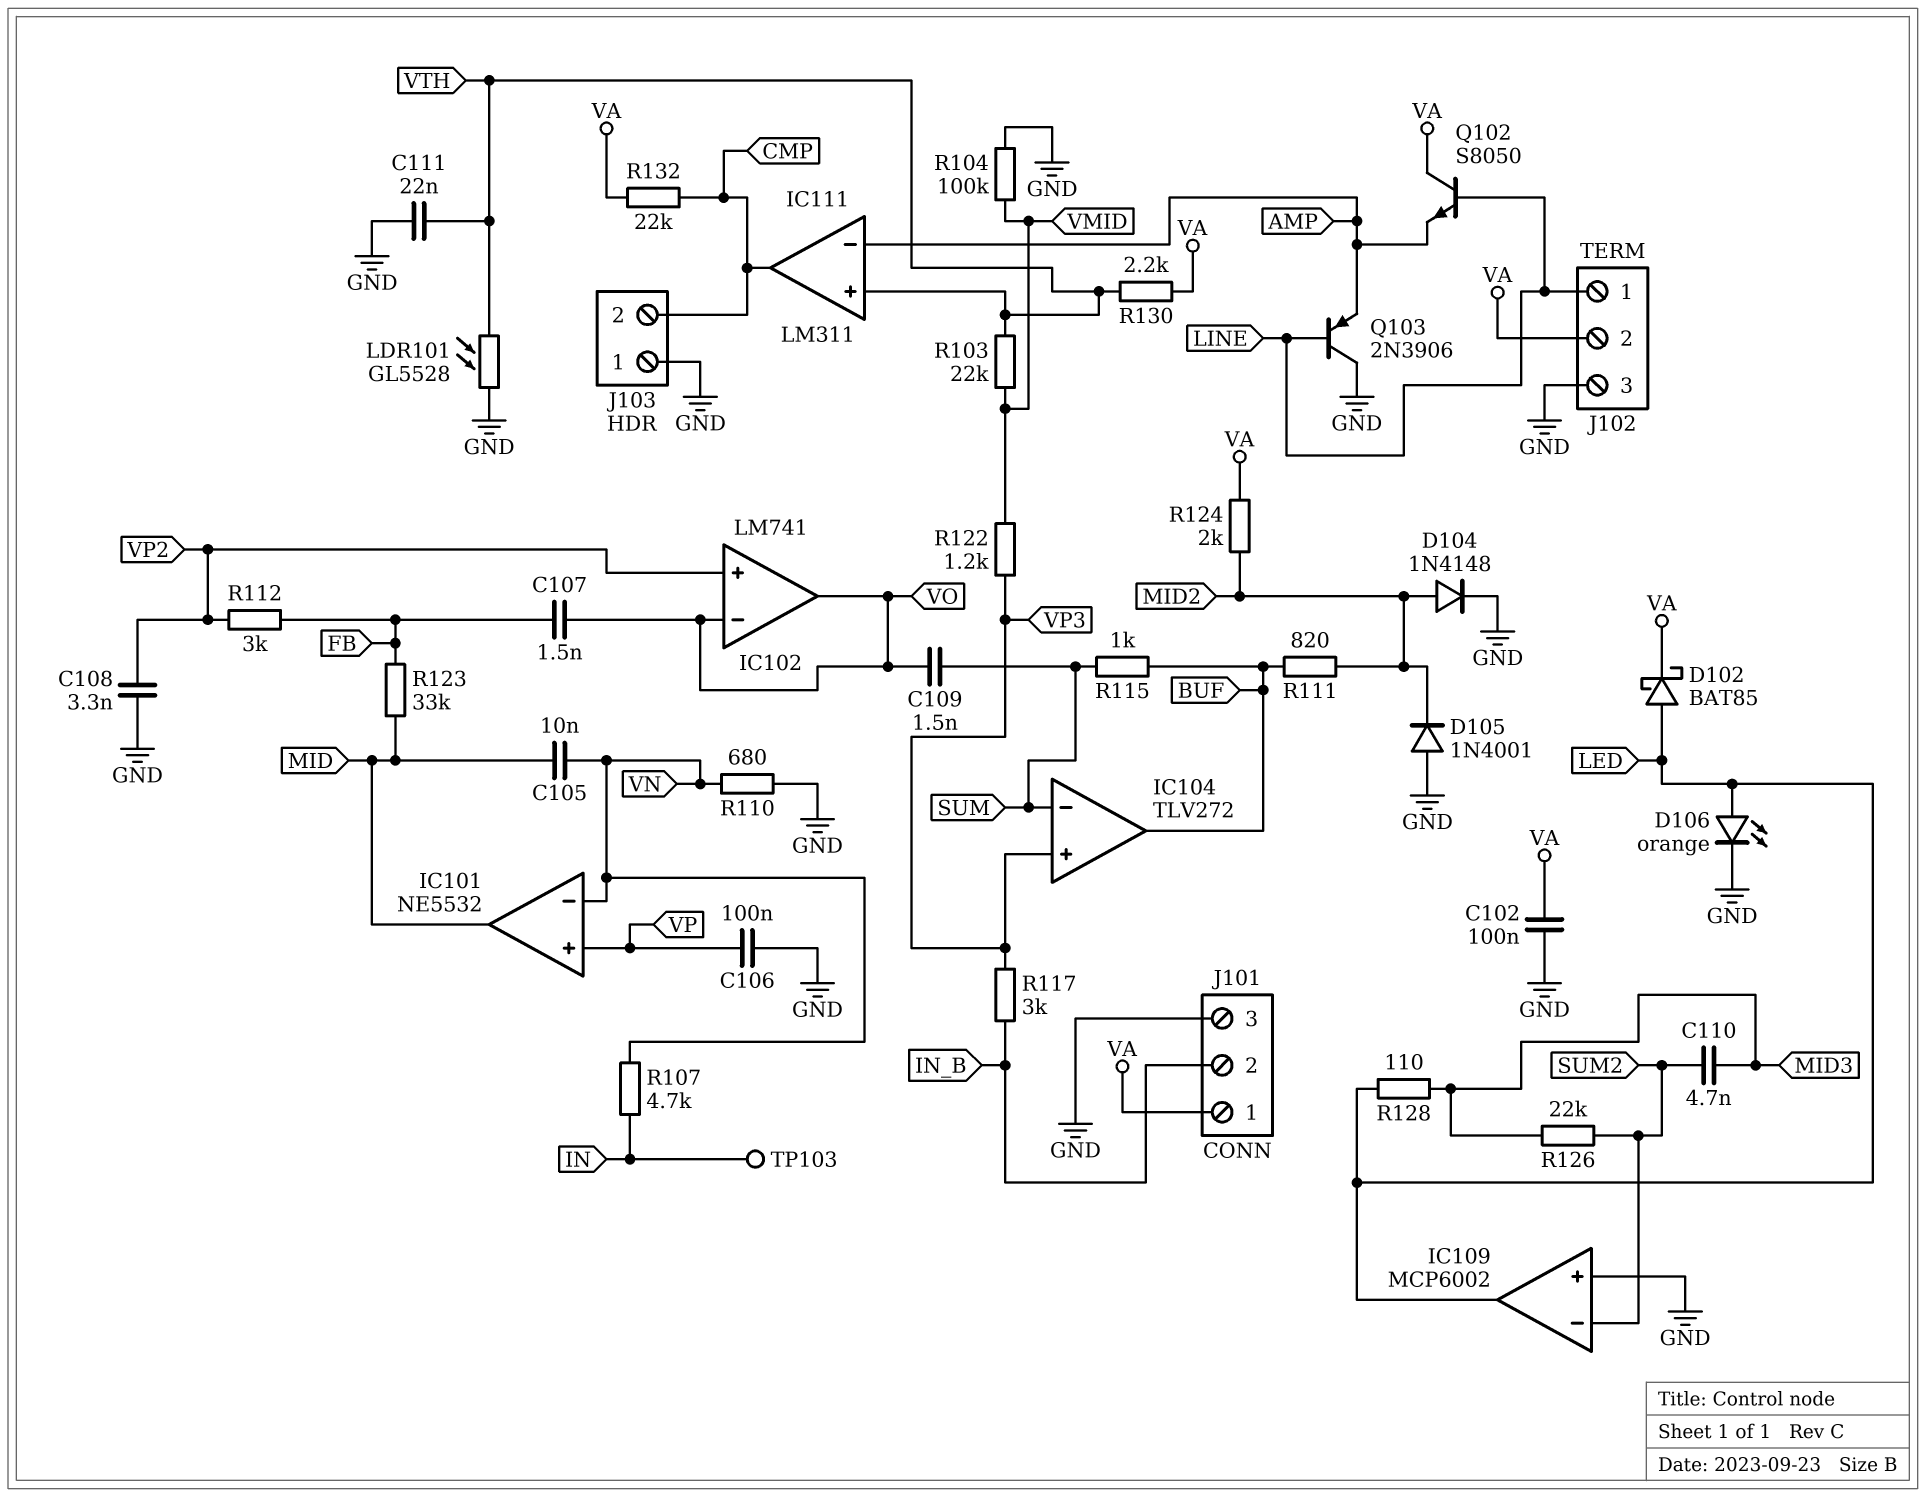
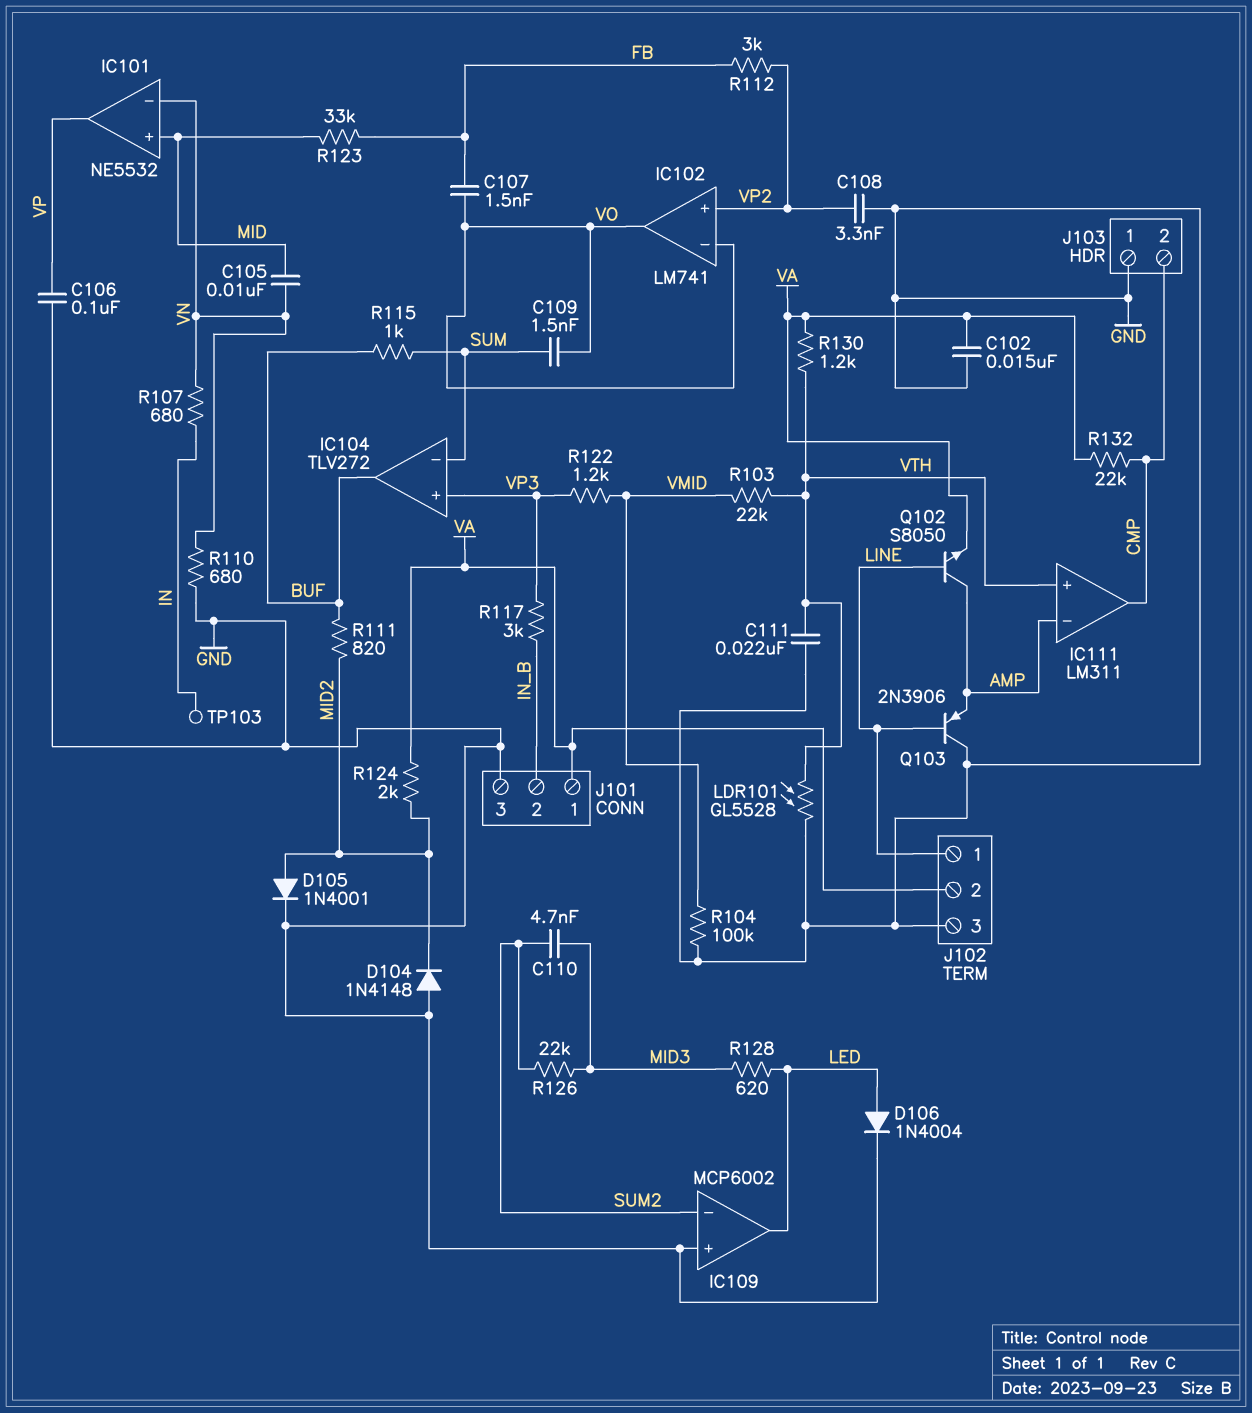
C102: 100nF (GND, VA) -> 15nF (GND, VA)
D102: schottky BAT85 (A LED, K VA) -> none
D104: diode 1N4148 (A MID2, K GND) -> diode 1N4148 (A GND, K MID2)
D105: diode 1N4001 (A GND, K MID2) -> diode 1N4001 (A MID2, K GND)
D106: LED orange (A LED, K GND) -> diode 1N4004 (A LED, K GND)
IC101 pin in+: VP -> MID
IC101 pin out: MID -> VP
Q102: NPN S8050 (B LINE, C VA, E AMP) -> NPN S8050 (B LINE, C AMP, E VA)
R107: 4.7k (IN, VN) -> 680 (IN, VN)
R128: 110 (LED, MID3) -> 620 (LED, MID3)
R130: 2.2k (VA, VTH) -> 1.2k (VA, VTH)

